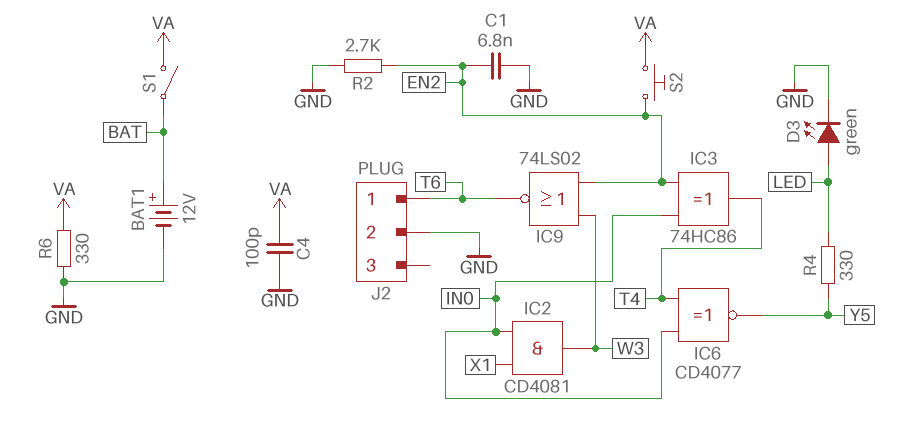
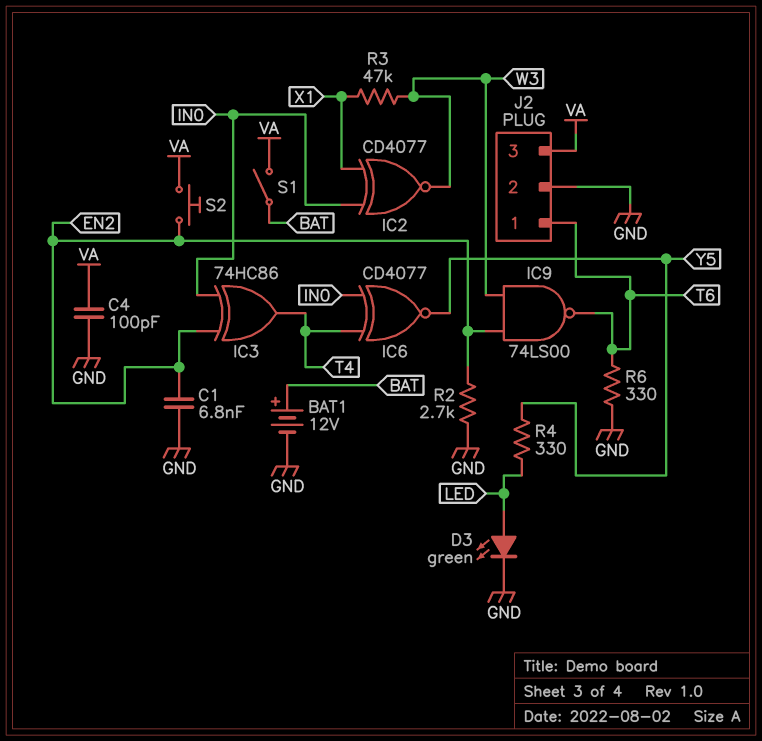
IC2: AND CD4081 (in IN0, in X1, out W3) -> XNOR CD4077 (in IN0, in X1, out W3)
IC9: NOR 74LS02 (in EN2, in W3, out T6) -> NAND 74LS00 (in EN2, in W3, out T6)
J2 pin 3: none -> VA
R3: none -> 47k (W3, X1)
R6: 330 (GND, VA) -> 330 (GND, T6)

